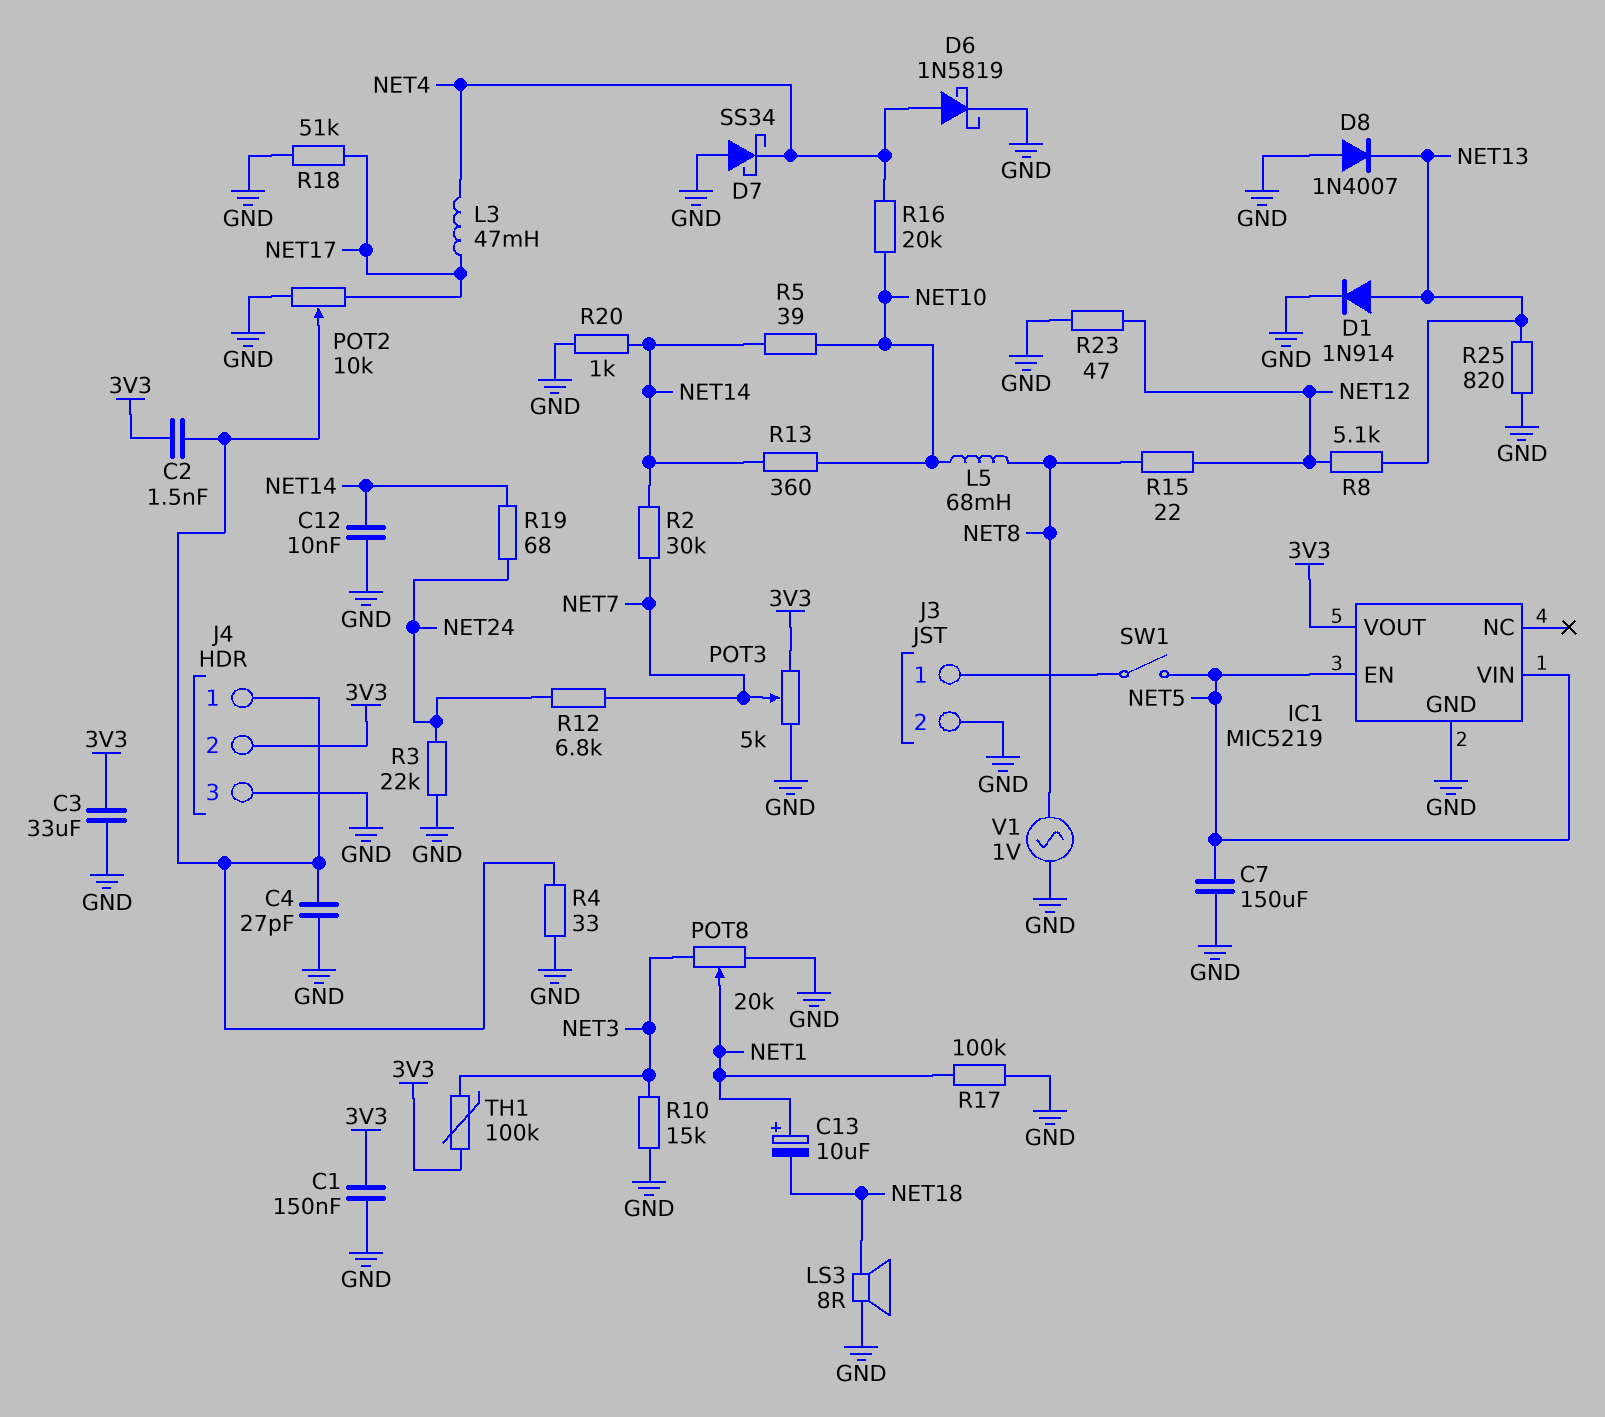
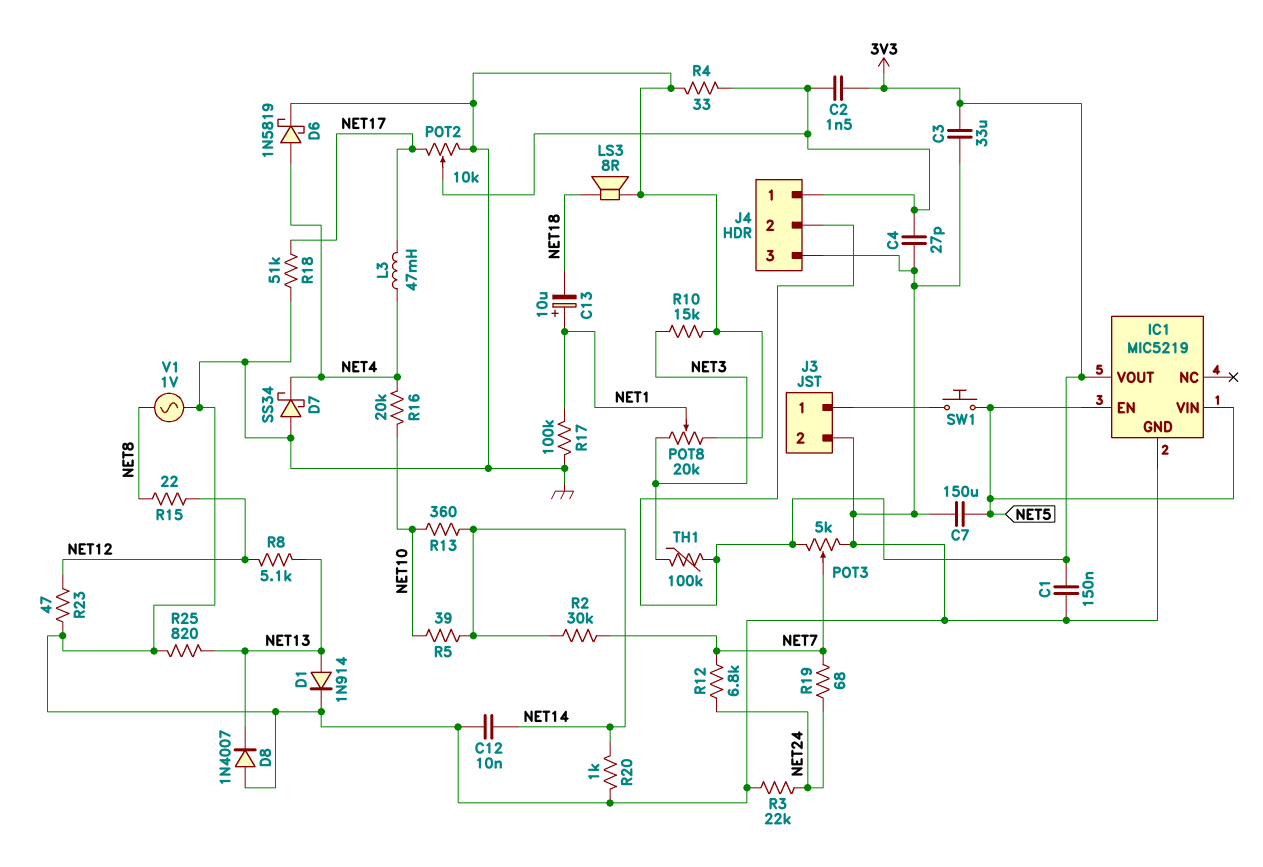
L5: 68mH (NET8, NET10) -> none
R19: 68 (NET14, NET24) -> 68 (NET7, NET24)
SW1: switch (J3/1, NET5) -> button (J3/1, NET5)

